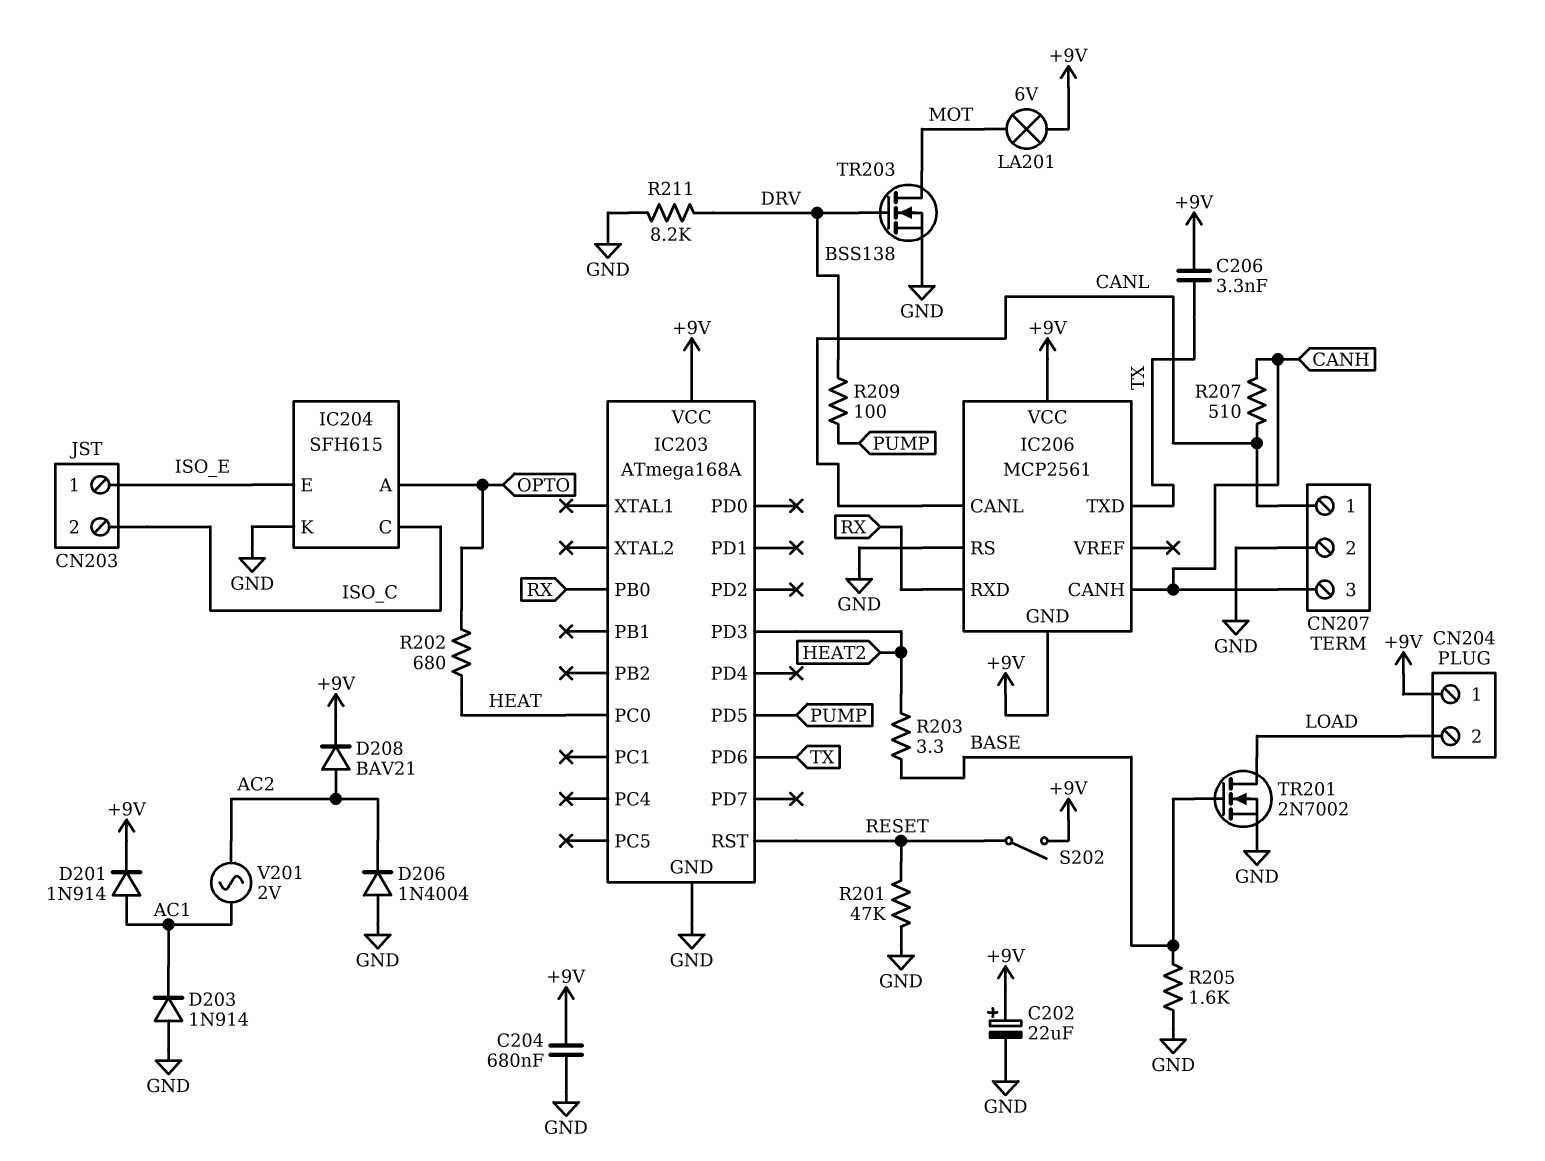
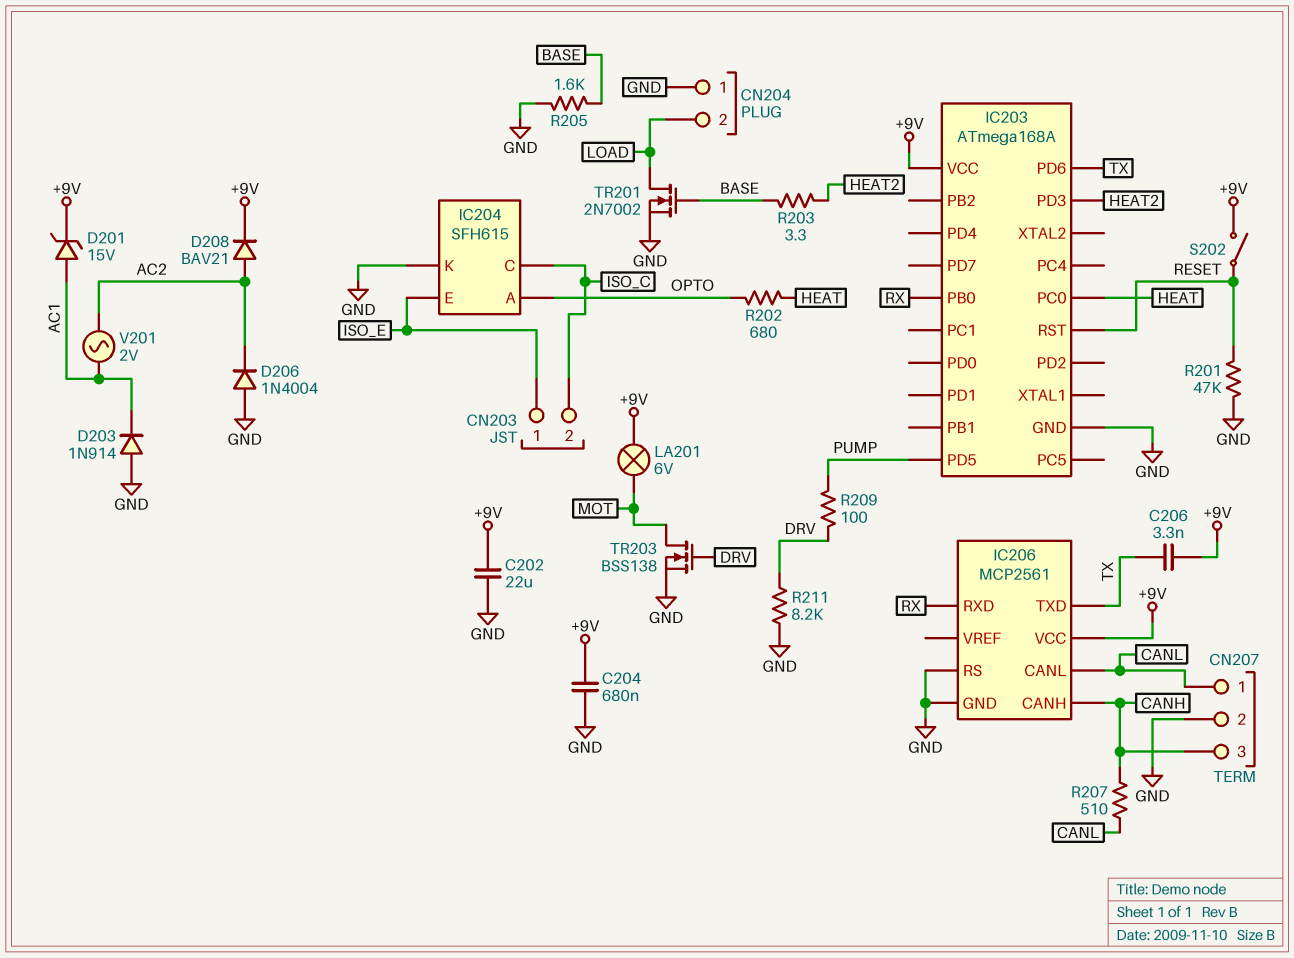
C202: 22uF (plus +9V, minus GND) -> 22uF (+9V, GND)
CN204 pin 1: +9V -> GND
D201: diode 1N914 (A AC1, K +9V) -> zener 15V (A AC1, K +9V)
IC206 pin GND: +9V -> GND

